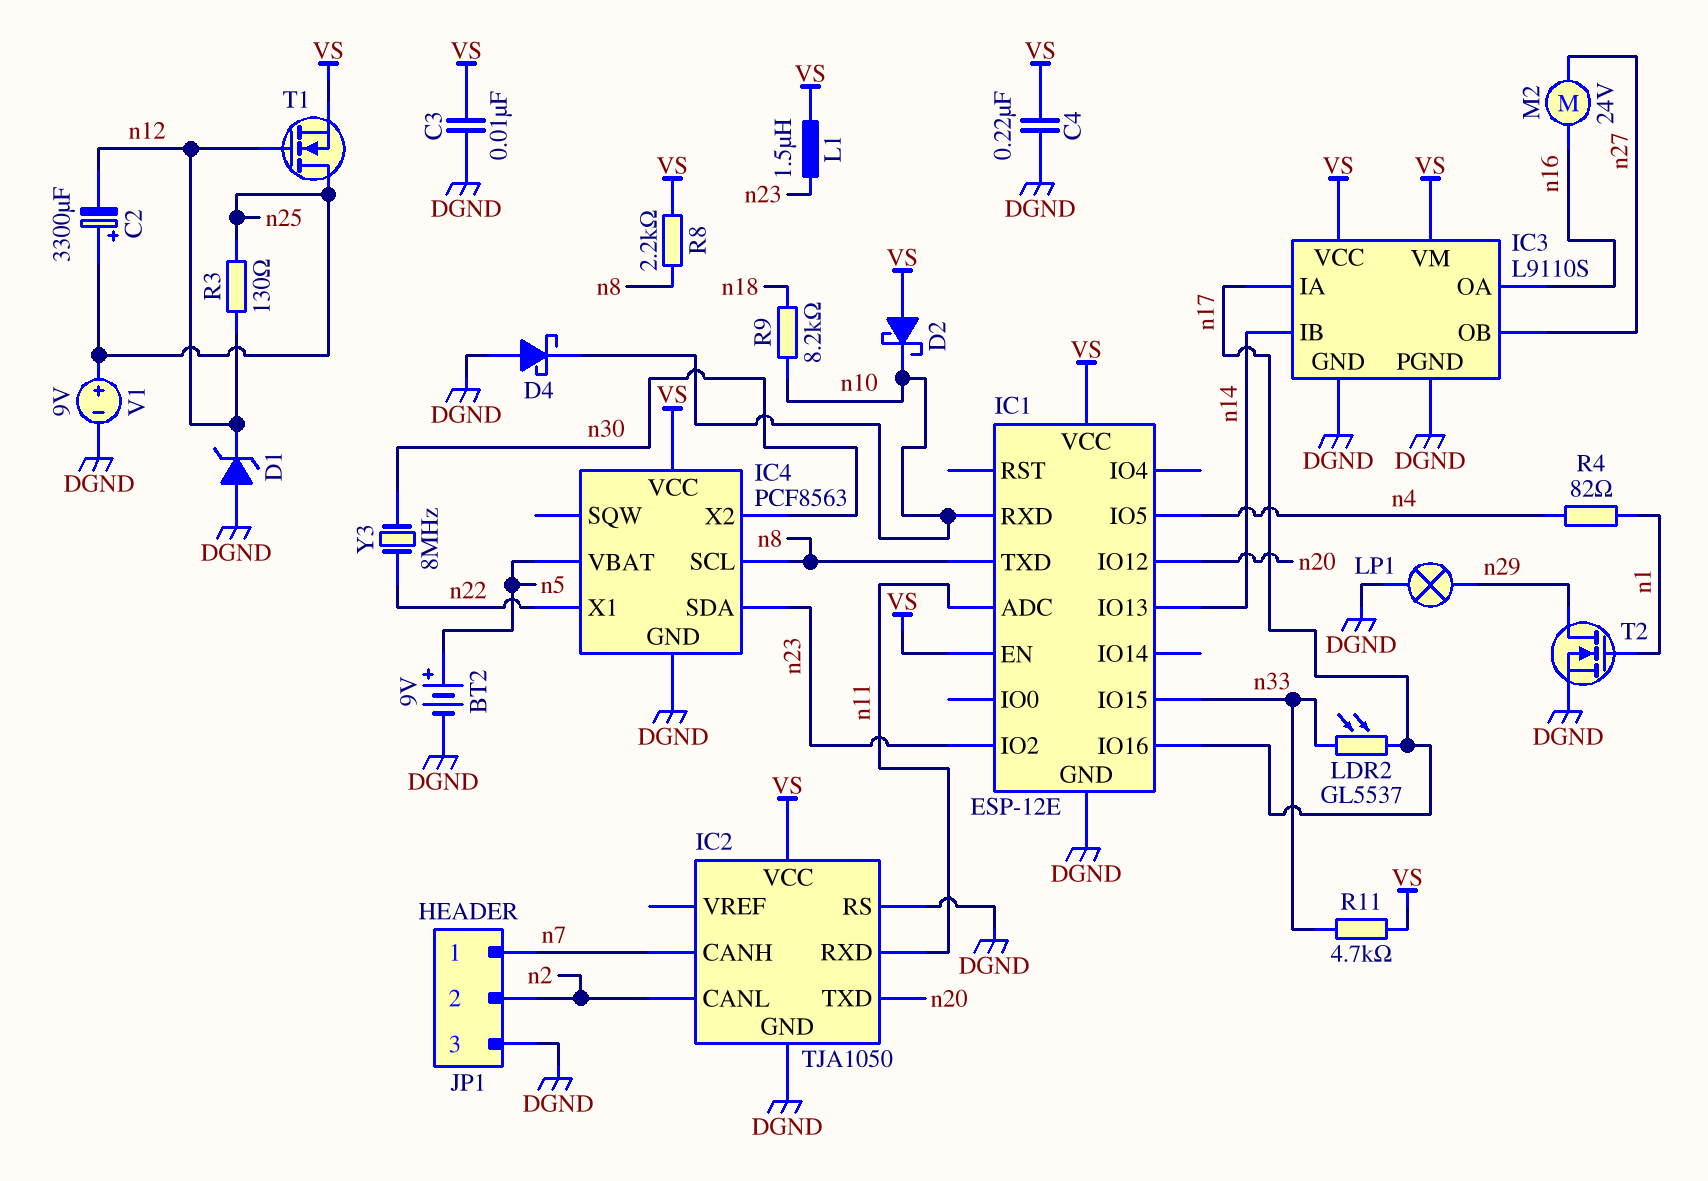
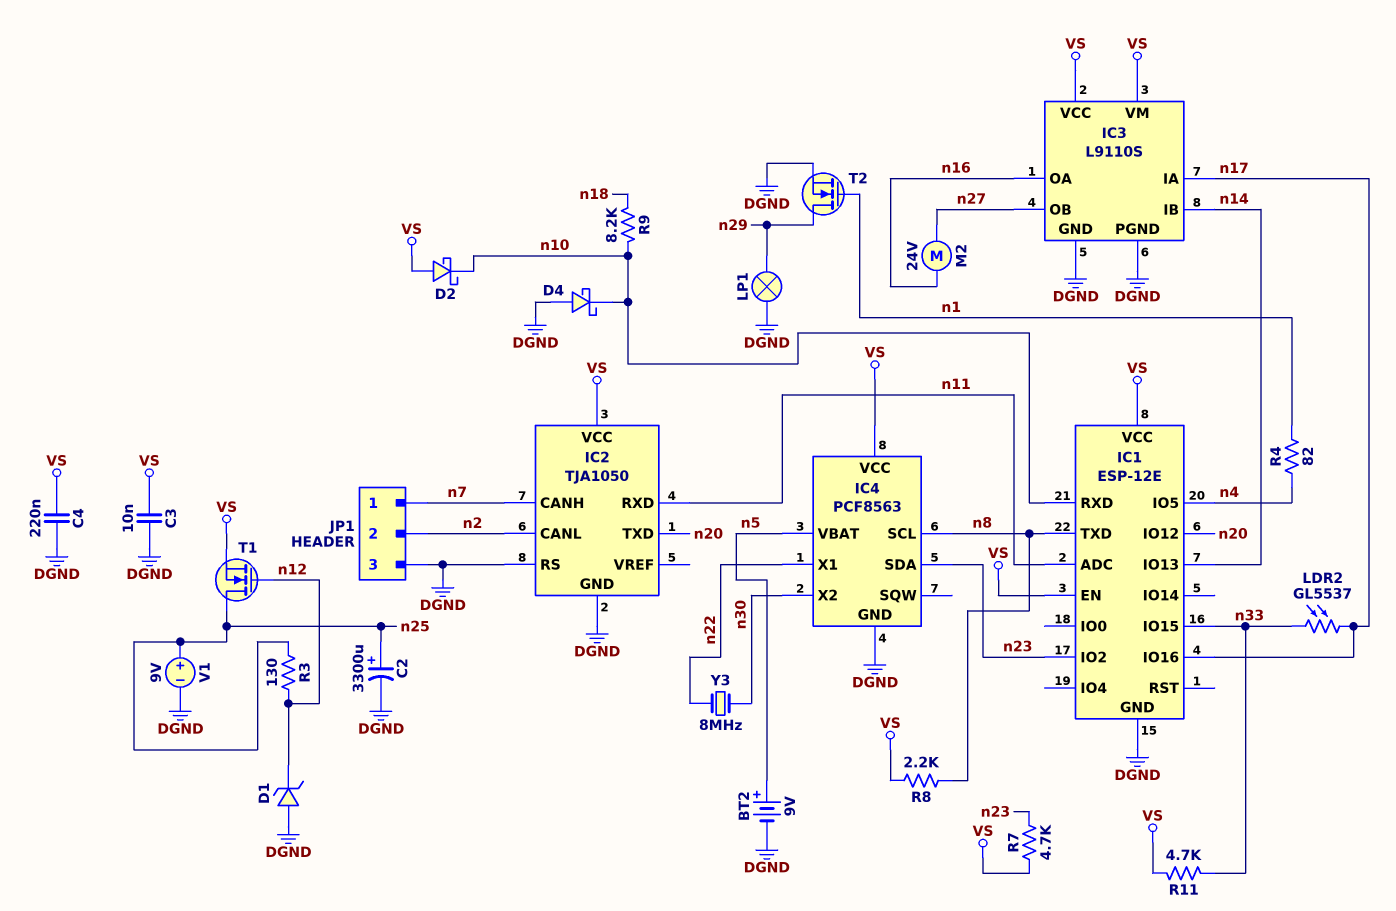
C2: 3300uF (plus n25, minus n12) -> 3300uF (plus n25, minus DGND)
L1: 1.5uH (VS, n23) -> none
R7: none -> 4.7k (VS, n23)

